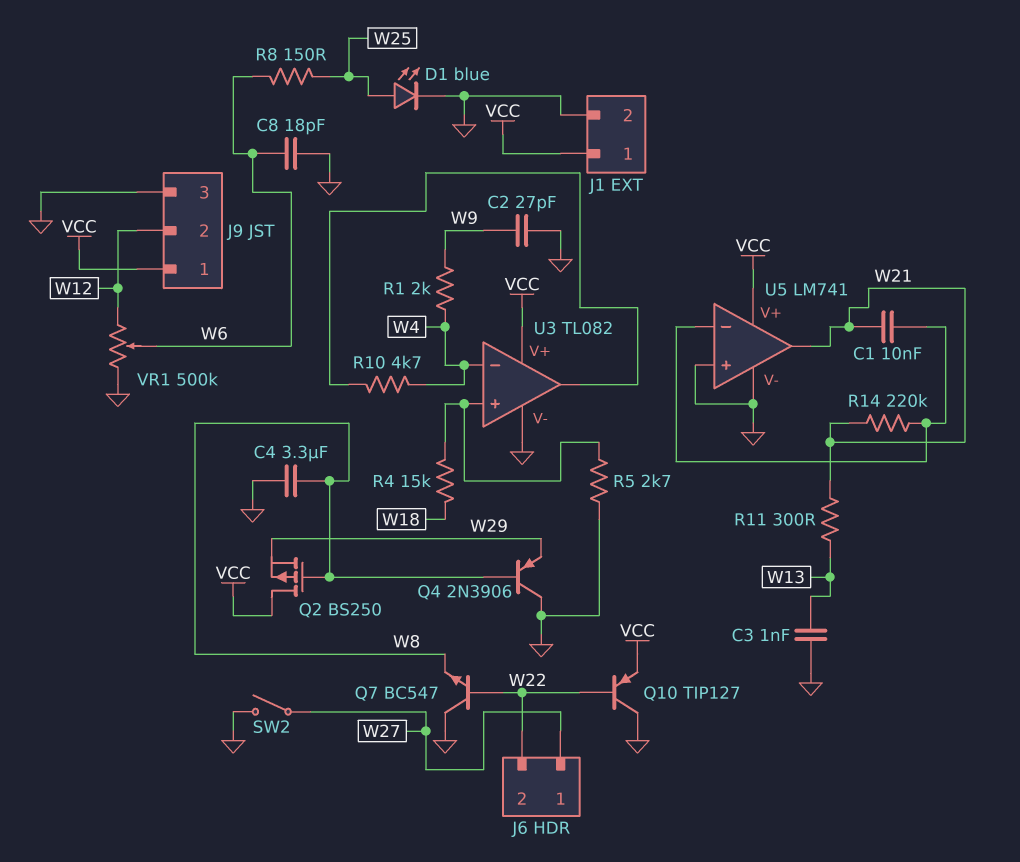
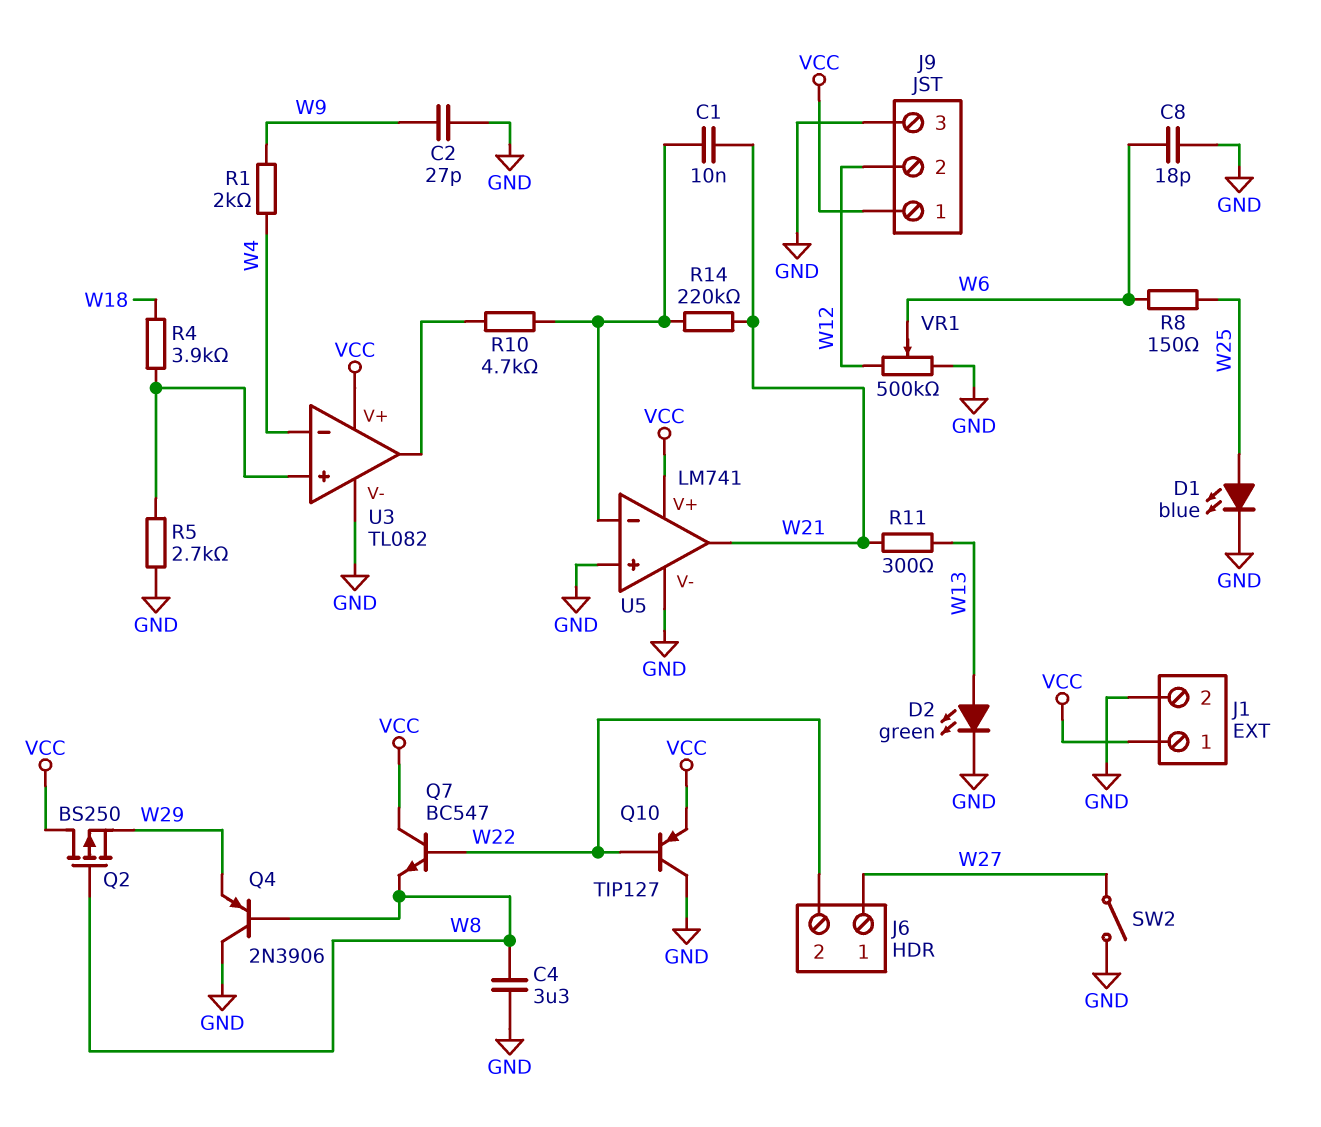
C3: 1nF (GND, W13) -> none
D2: none -> LED green (A W13, K GND)
Q7: NPN BC547 (B W22, C GND, E W8) -> NPN BC547 (B W22, C VCC, E W8)
R4: 15k (U3/in+, W18) -> 3.9k (U3/in+, W18)
R10: 4.7k (U3/out, W4) -> 4.7k (U3/out, U5/in-)

